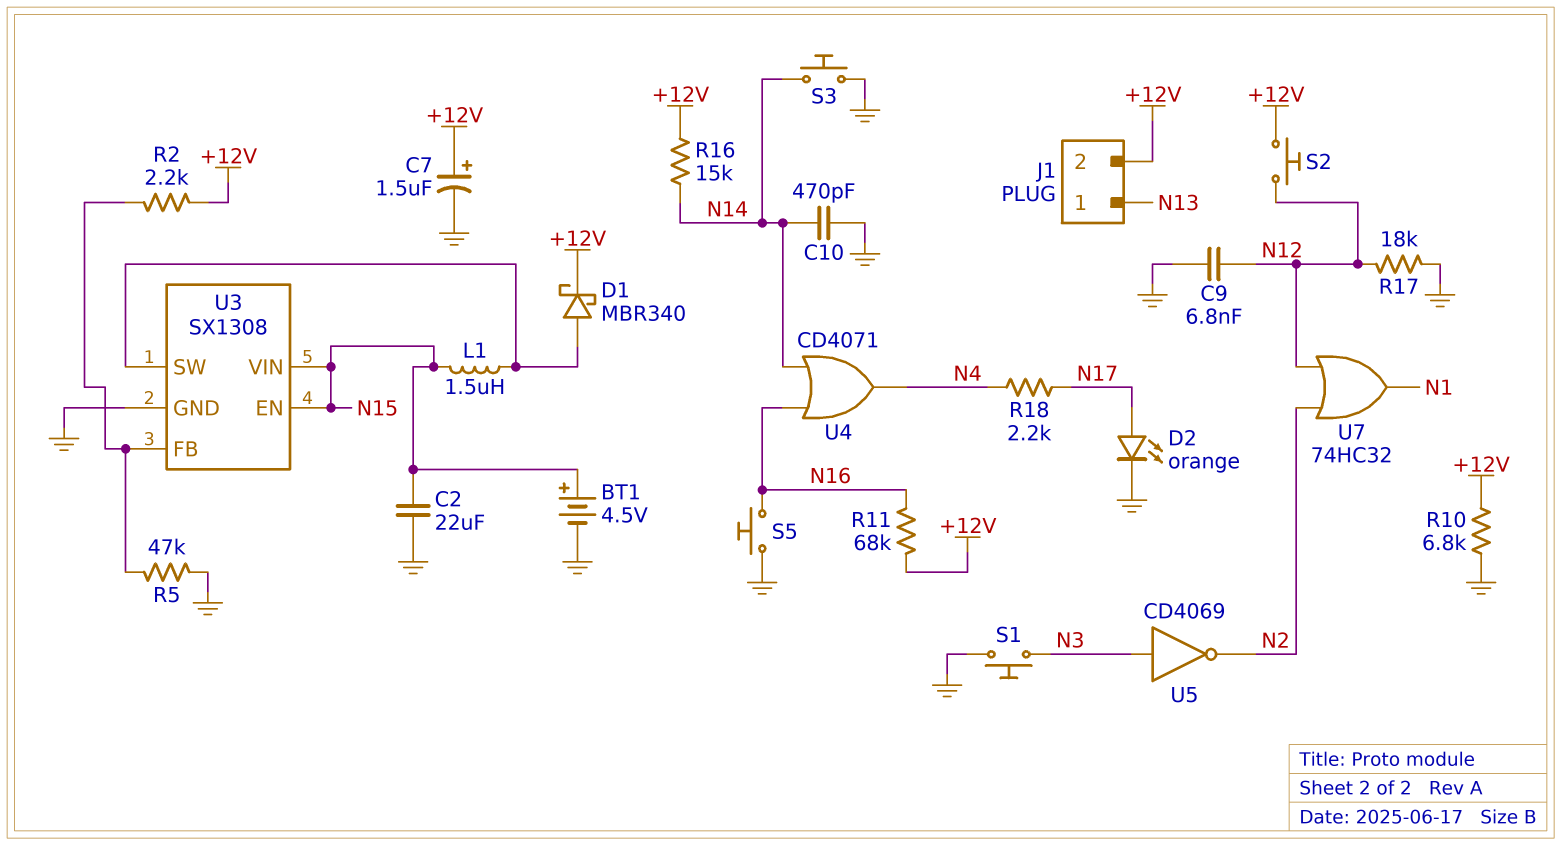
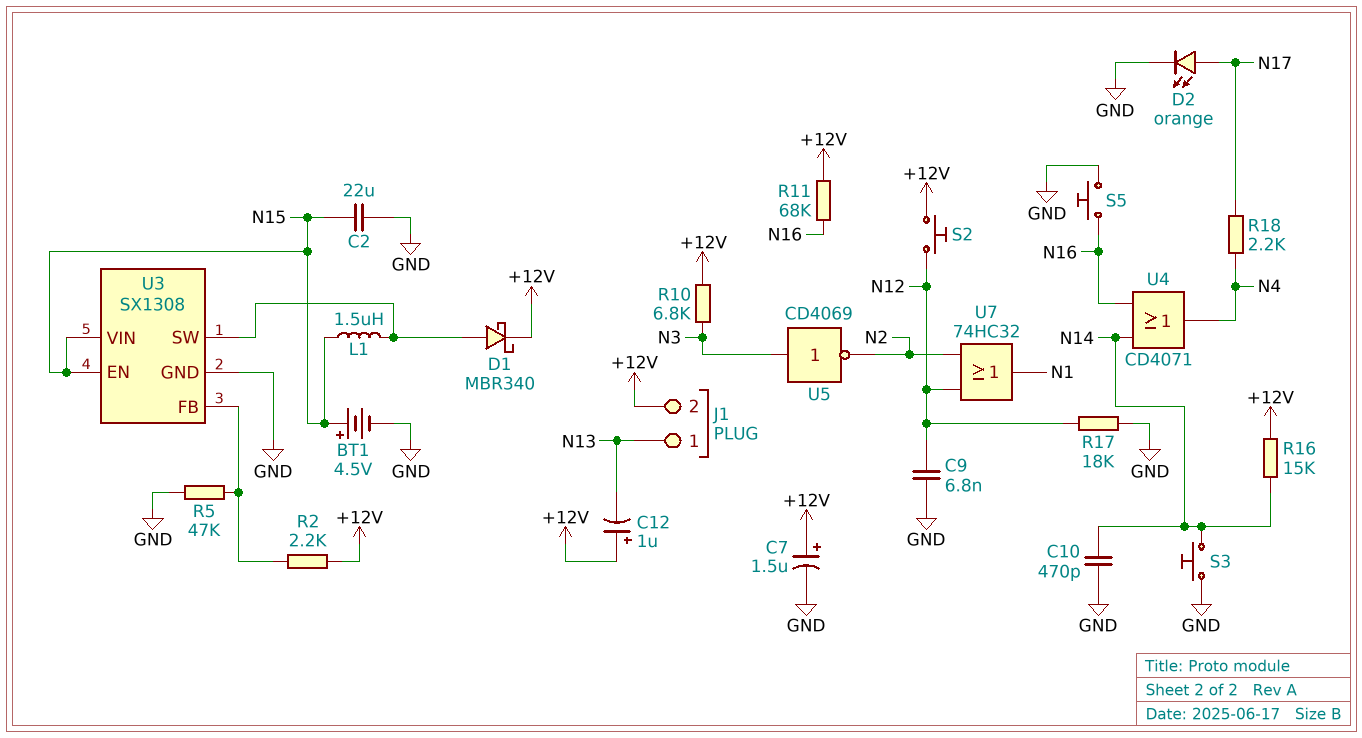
C12: none -> 1uF (plus +12V, minus N13)
R10: 6.8k (+12V, GND) -> 6.8k (+12V, N3)
S1: button (GND, N3) -> none

